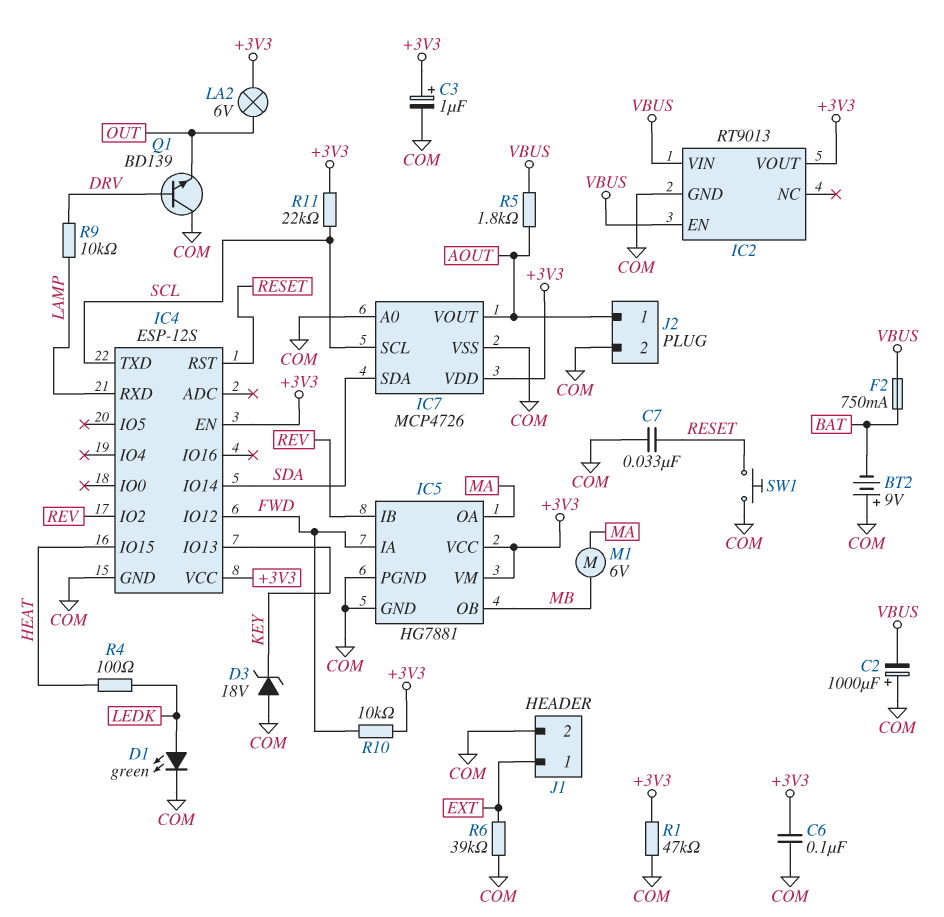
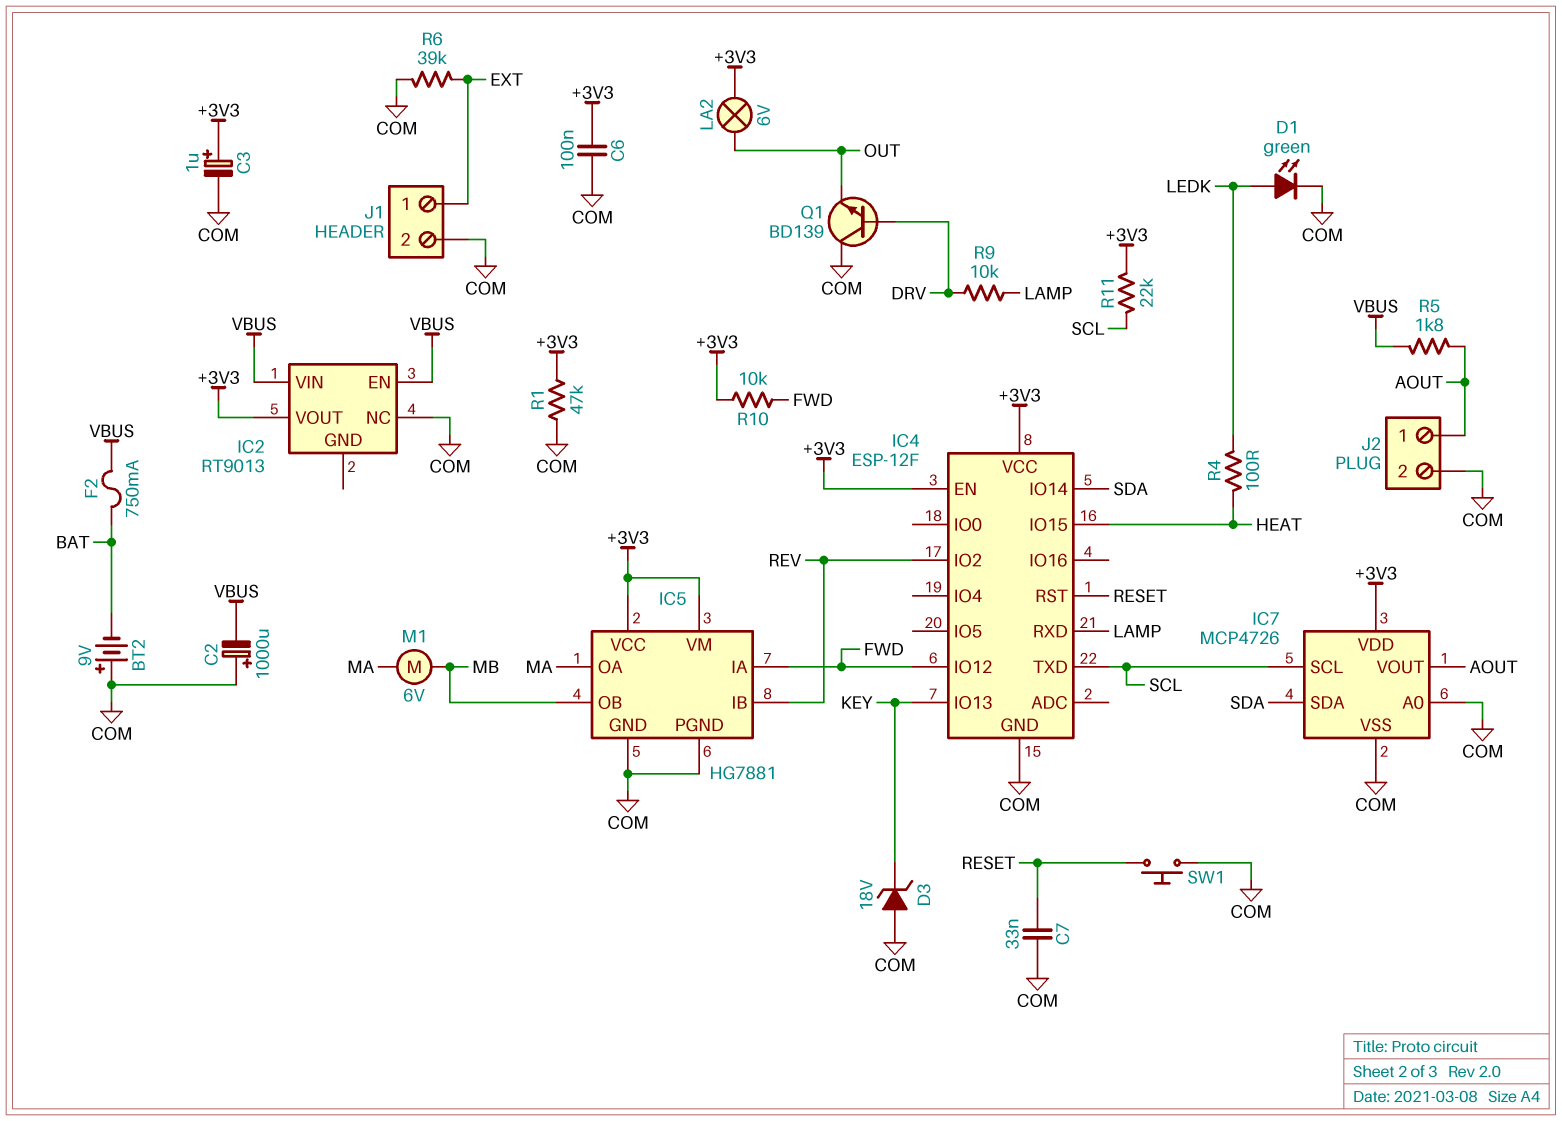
IC2 pin GND: COM -> none
IC2 pin NC: none -> COM
IC4: ESP-12S -> ESP-12F

